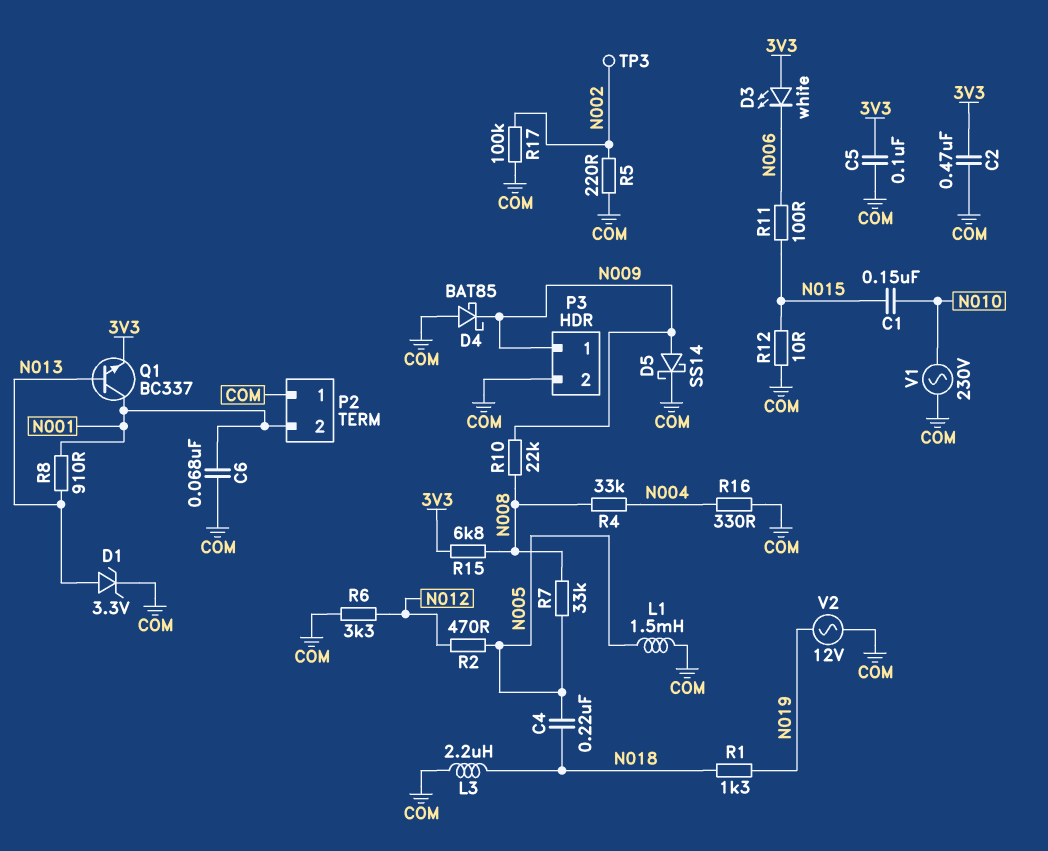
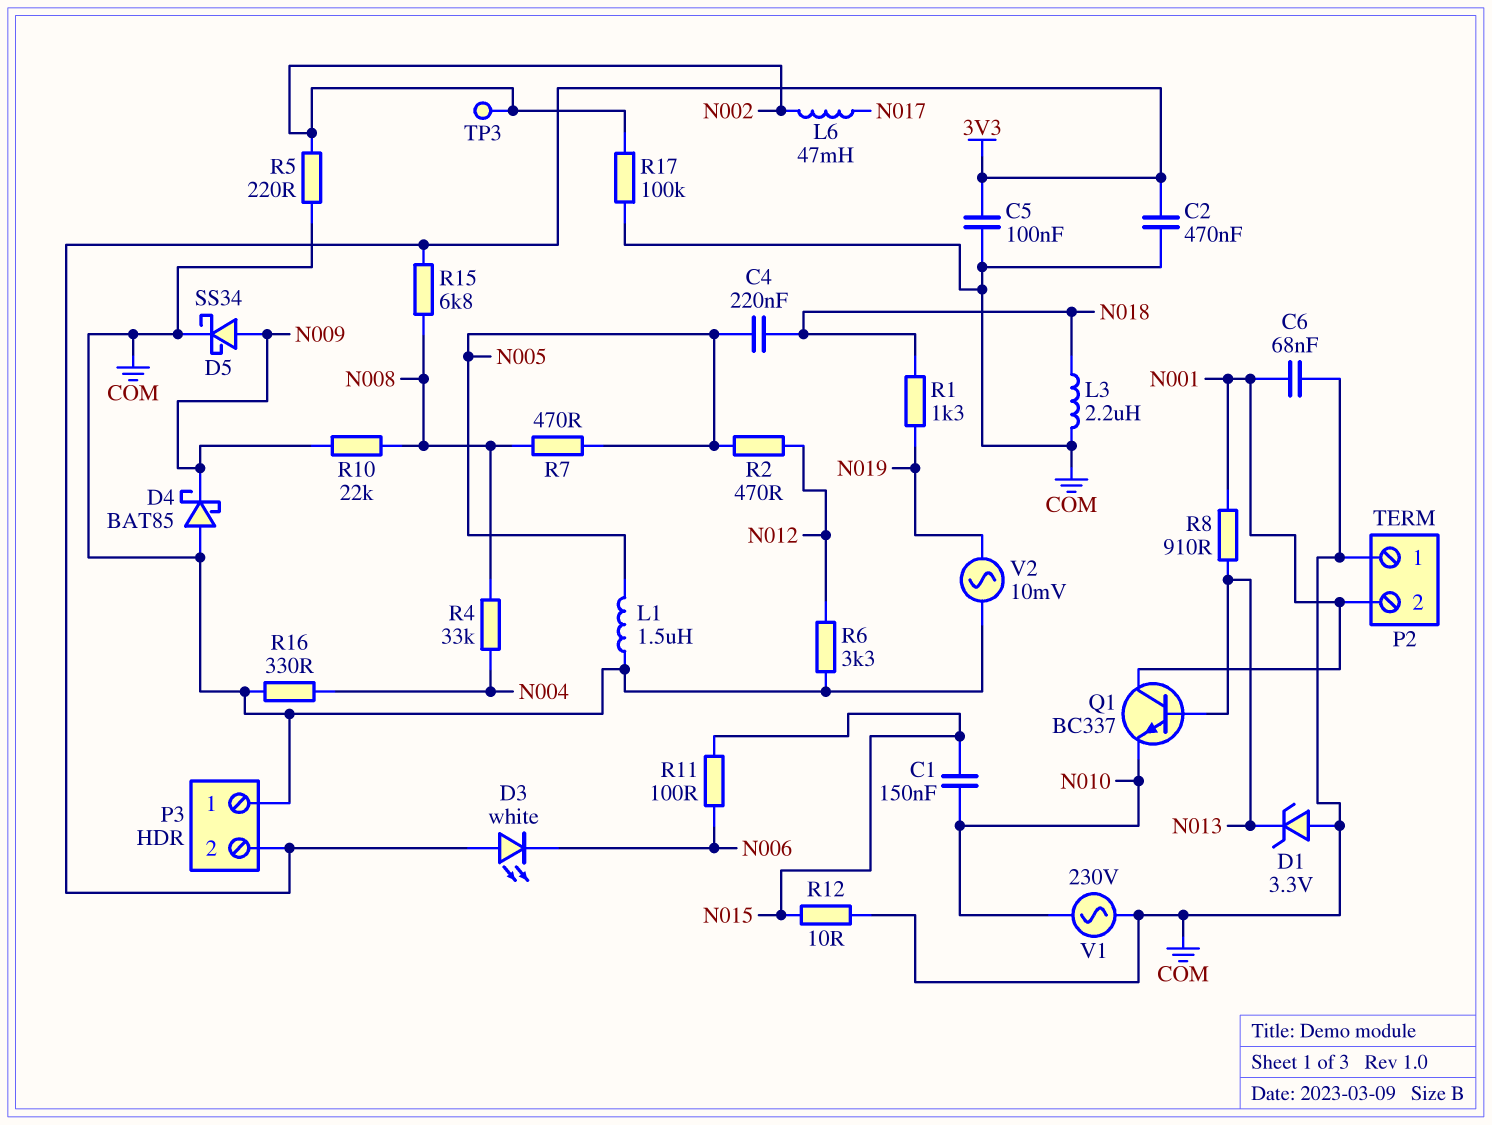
D1: zener 3.3V (A N013, K COM) -> zener 3.3V (A COM, K N013)
D5: schottky SS14 (A N009, K COM) -> schottky SS34 (A N009, K COM)
L1: 1.5mH (COM, N005) -> 1.5uH (COM, N005)
L6: none -> 47mH (N002, N017)
P3 pin 1: N009 -> COM
P3 pin 2: COM -> 3V3
Q1: NPN BC337 (B N013, C N001, E 3V3) -> NPN BC337 (B N013, C N001, E N010)
R7: 33k (N005, N008) -> 470 (N005, N008)
V2: AC 12V (COM, N019) -> AC 10mV (COM, N019)

